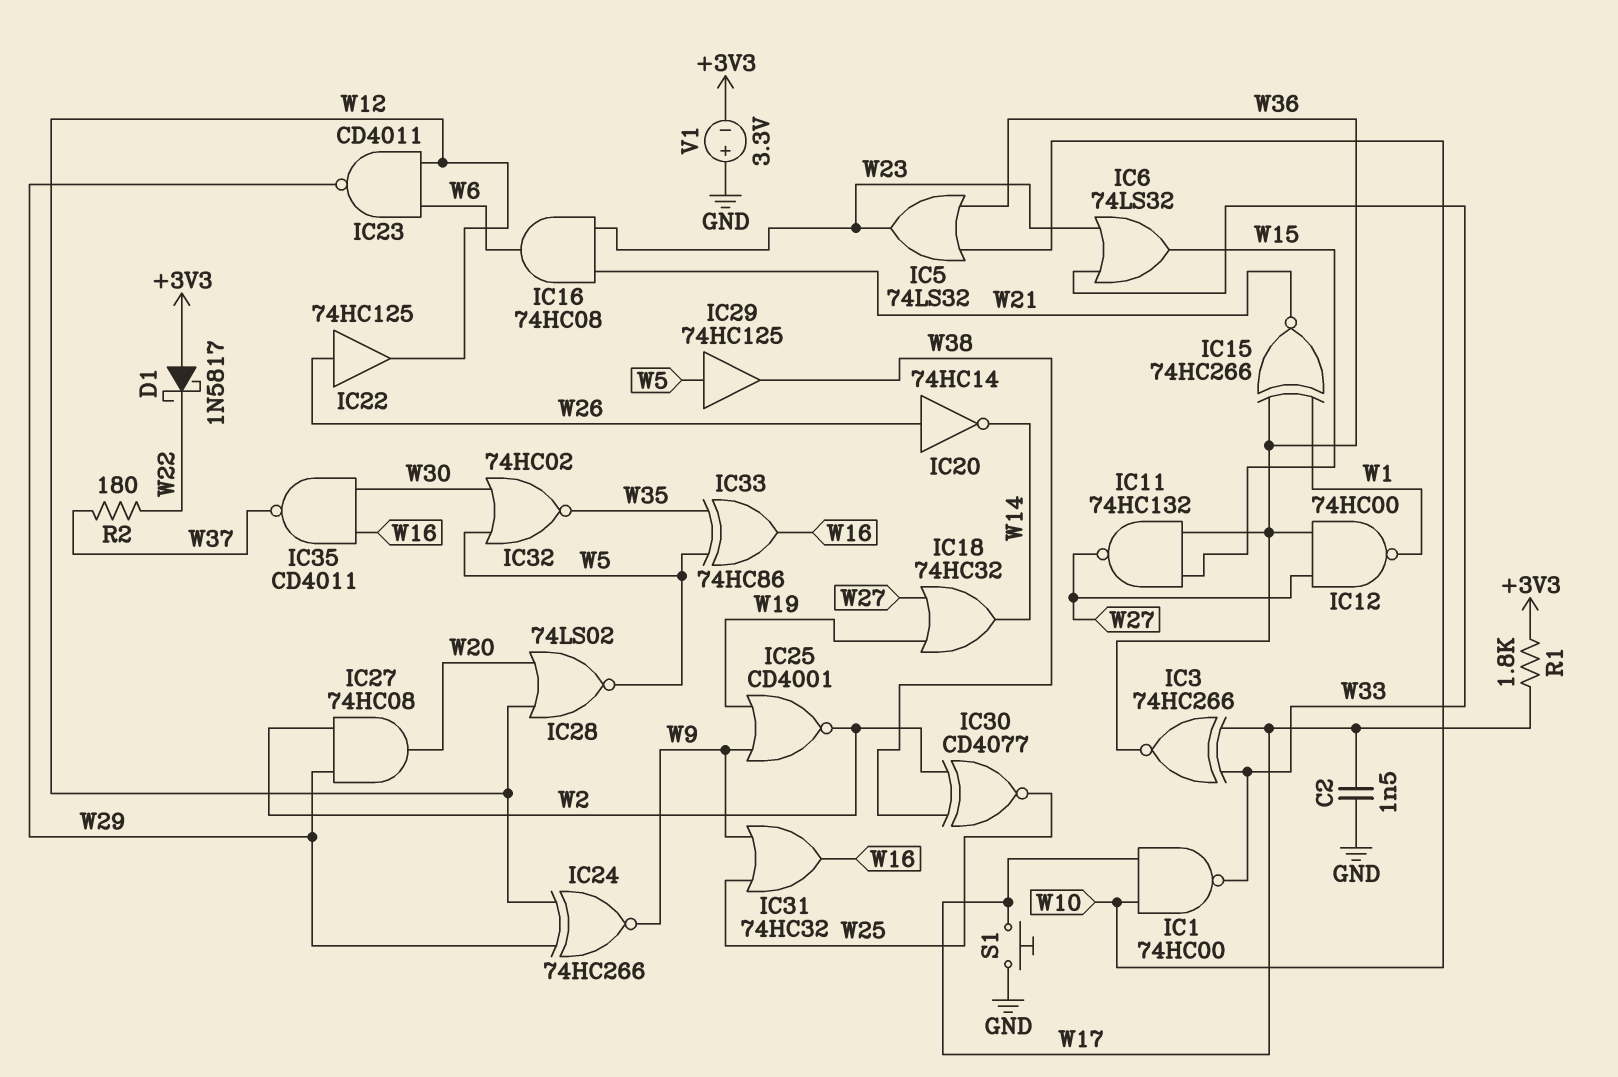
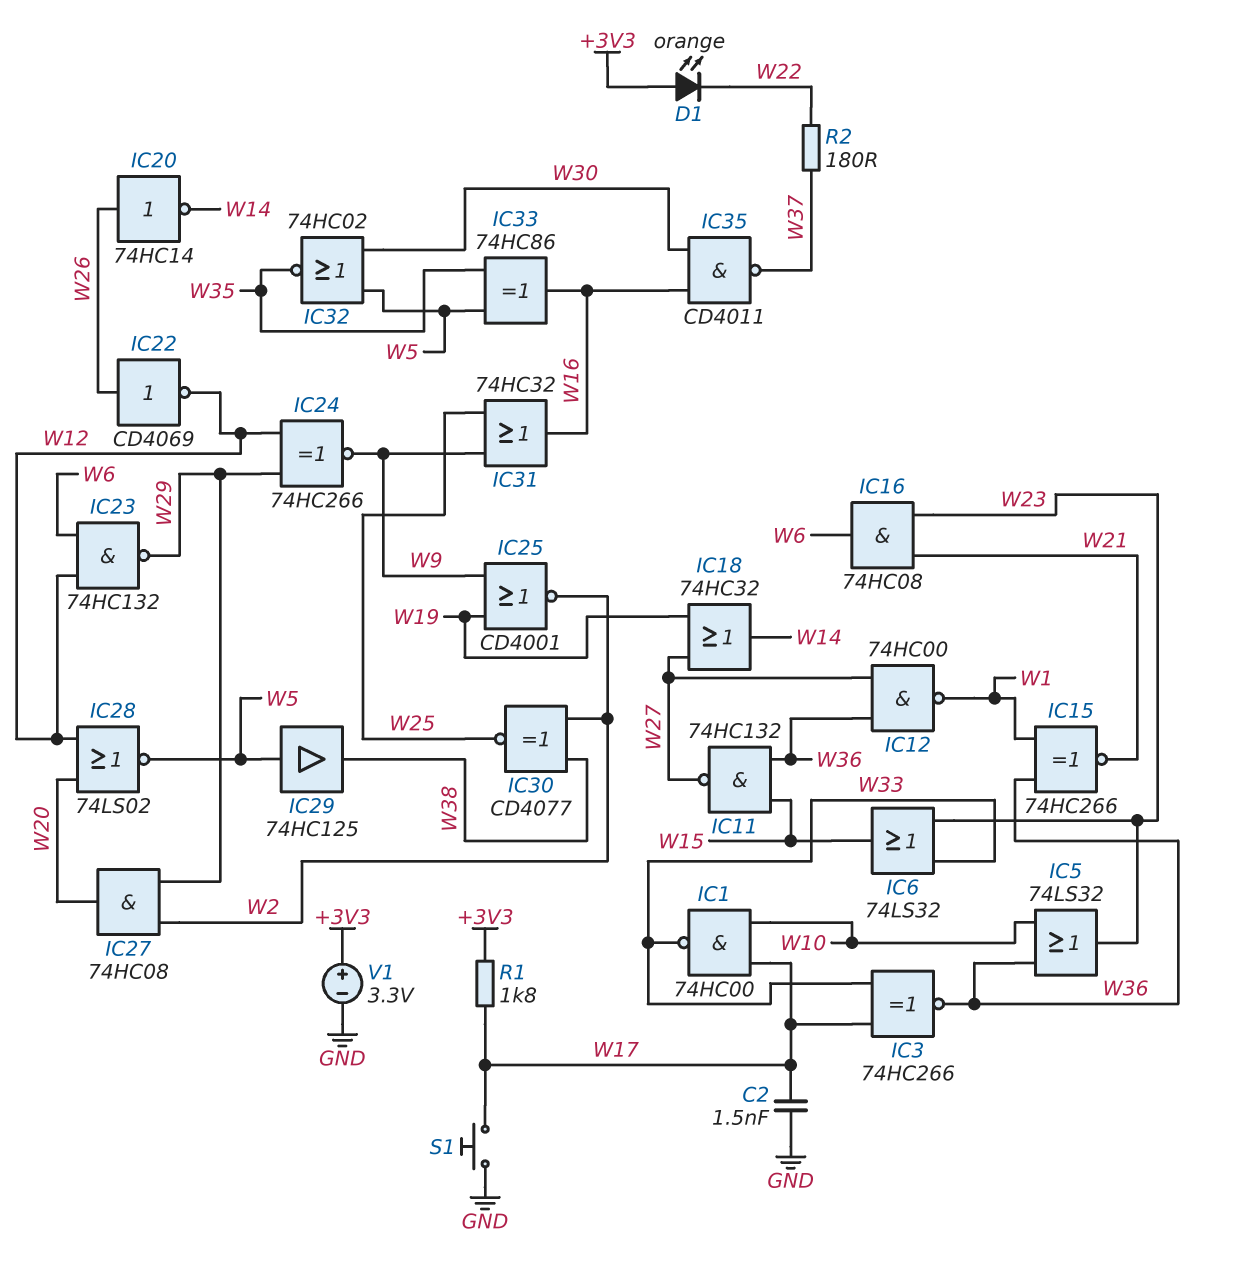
D1: schottky 1N5817 (A +3V3, K W22) -> LED orange (A +3V3, K W22)
IC22: buffer 74HC125 (in W26, out W12) -> NOT CD4069 (in W26, out W12)
IC23: NAND CD4011 (in W6, in W12, out W29) -> NAND 74HC132 (in W6, in W12, out W29)
V1: 3.3V (plus GND, minus +3V3) -> 3.3V (plus +3V3, minus GND)

